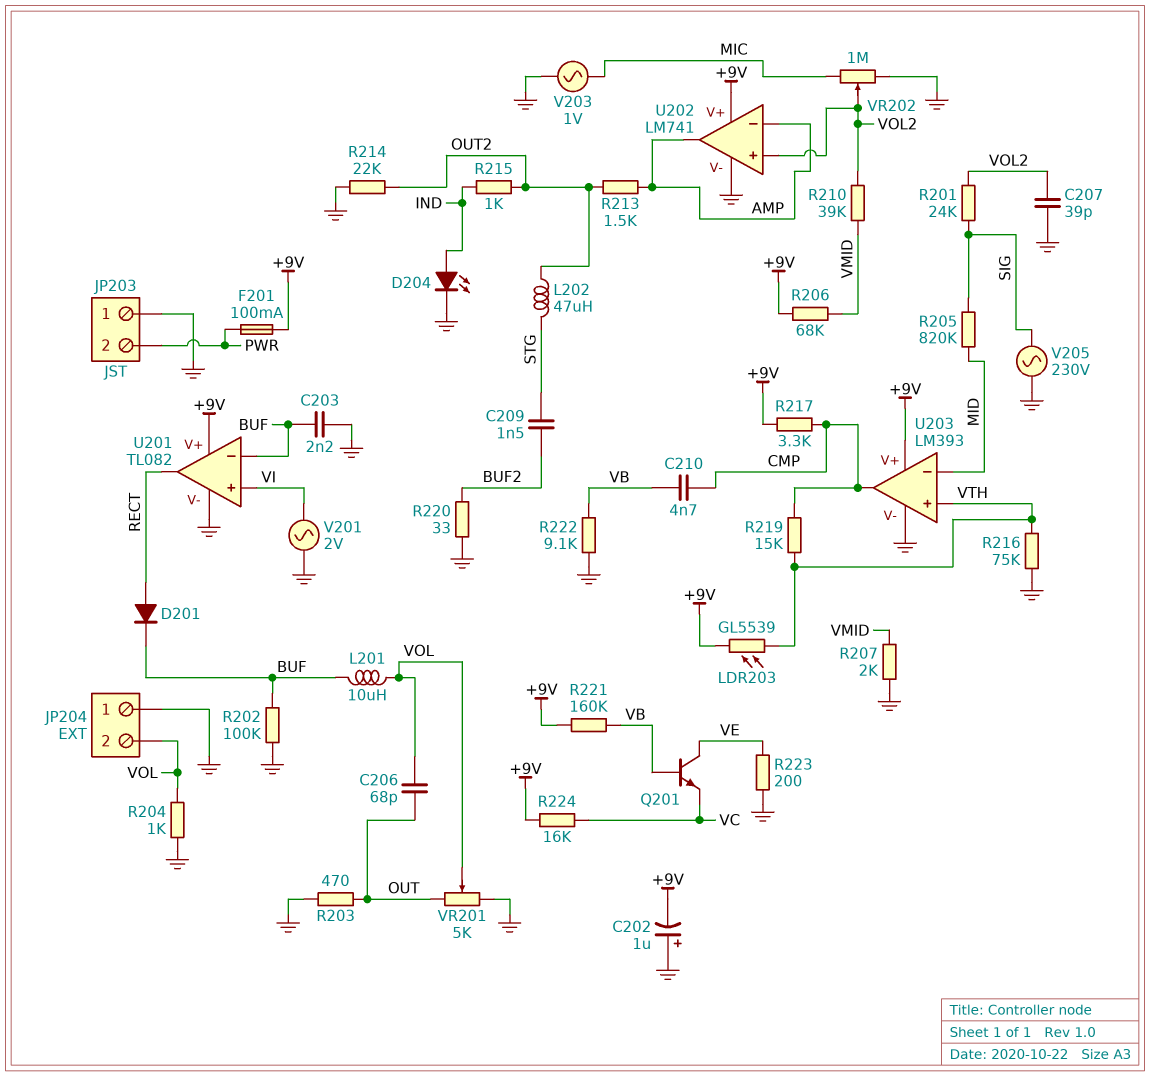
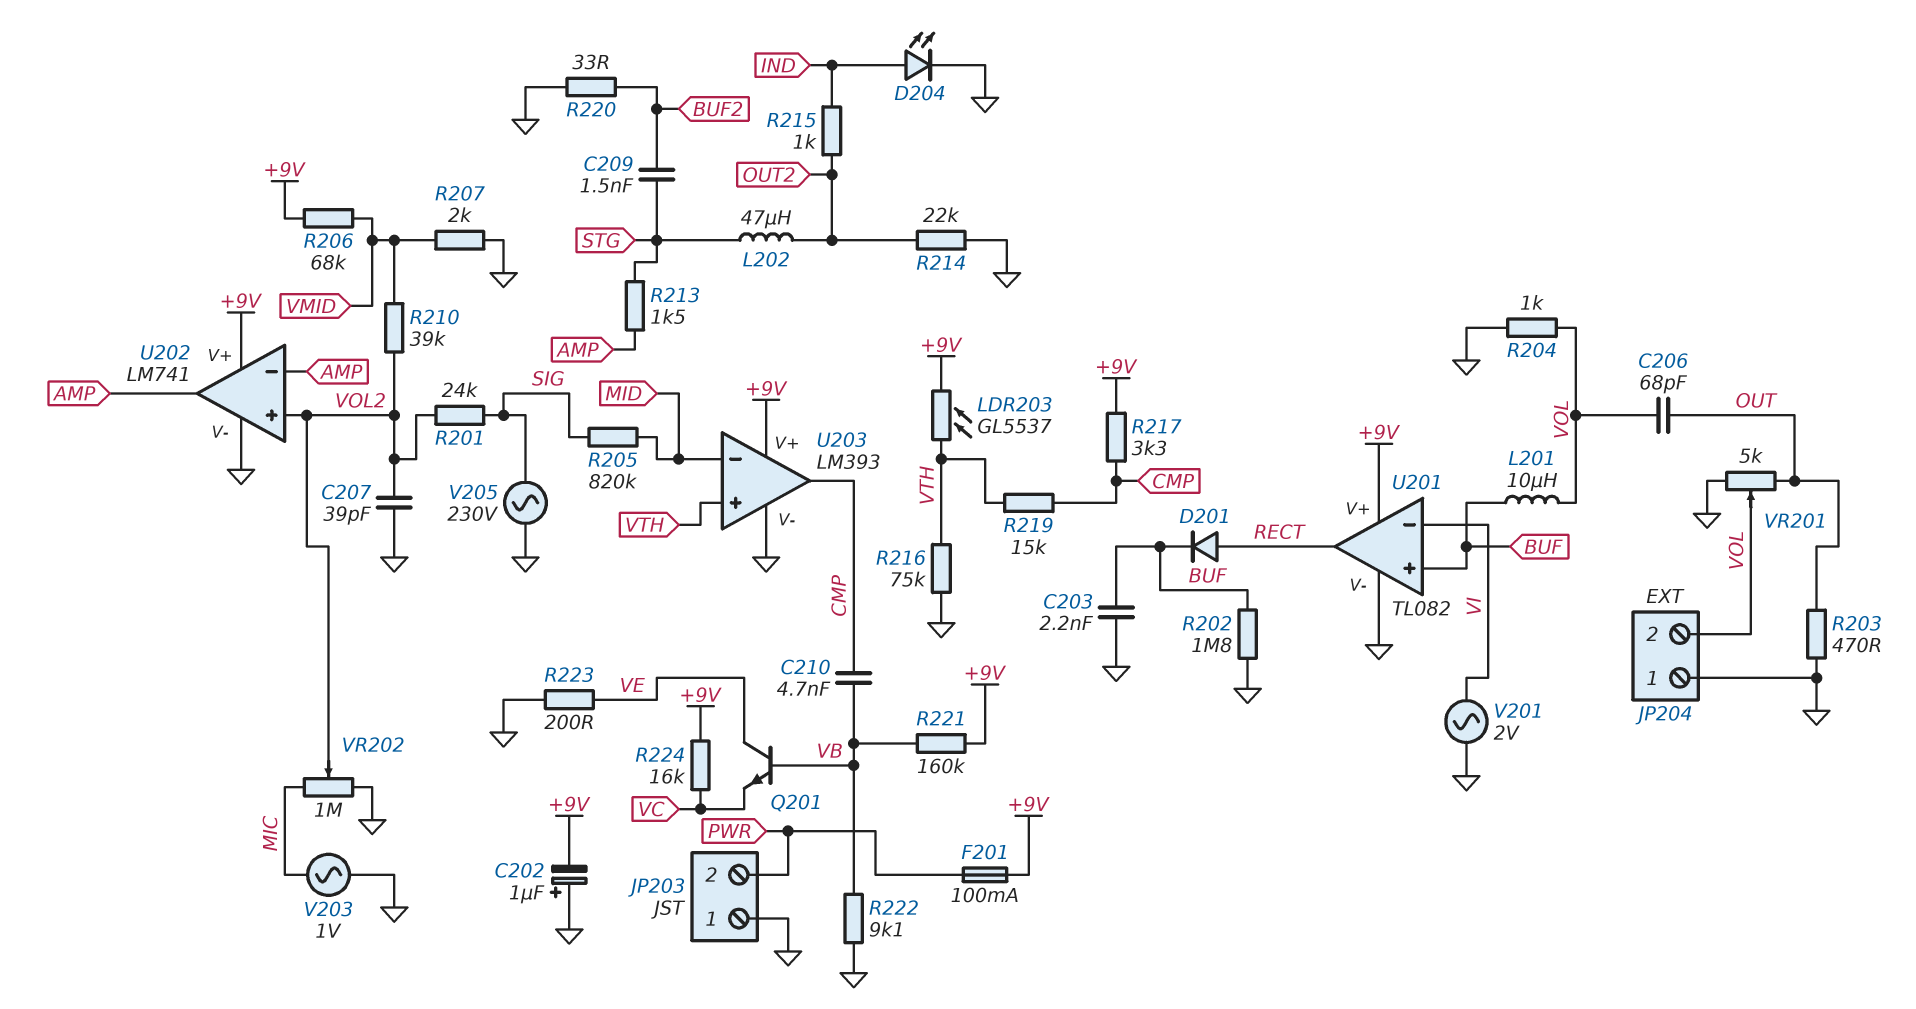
LDR203: GL5539 (+9V, VTH) -> GL5537 (+9V, VTH)
R202: 100k (BUF, GND) -> 1.8M (BUF, GND)
R213: 1.5k (AMP, OUT2) -> 1.5k (AMP, STG)
U201 pin in+: VI -> BUF
U201 pin in-: BUF -> VI

